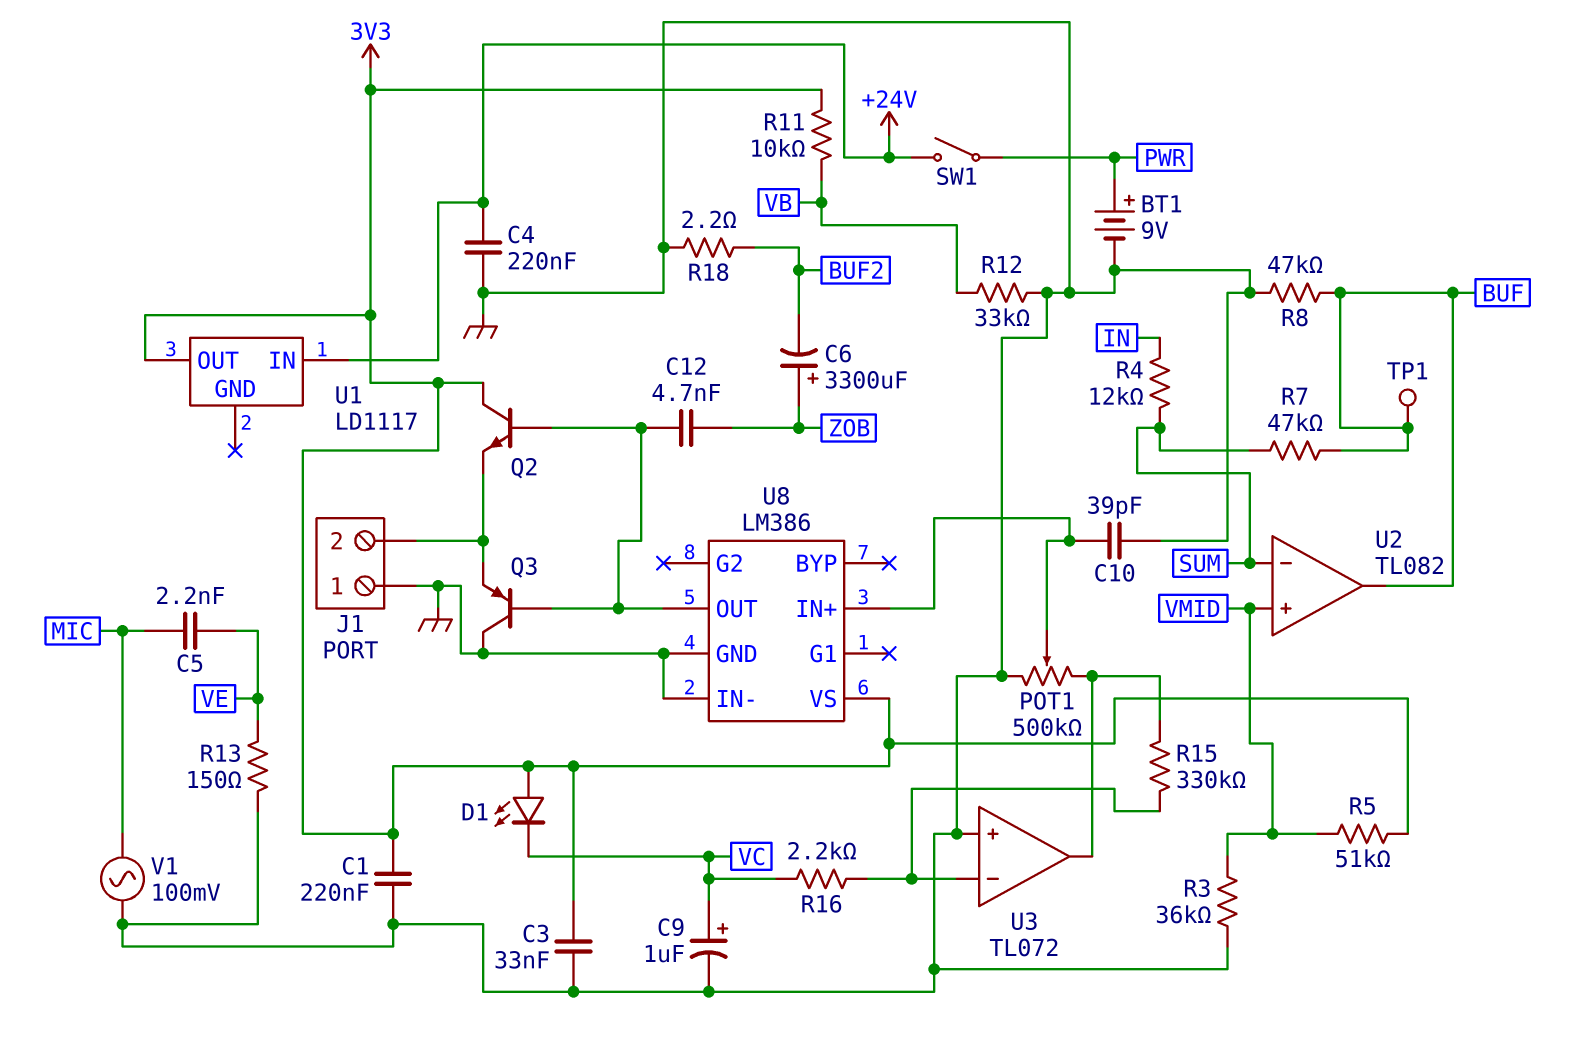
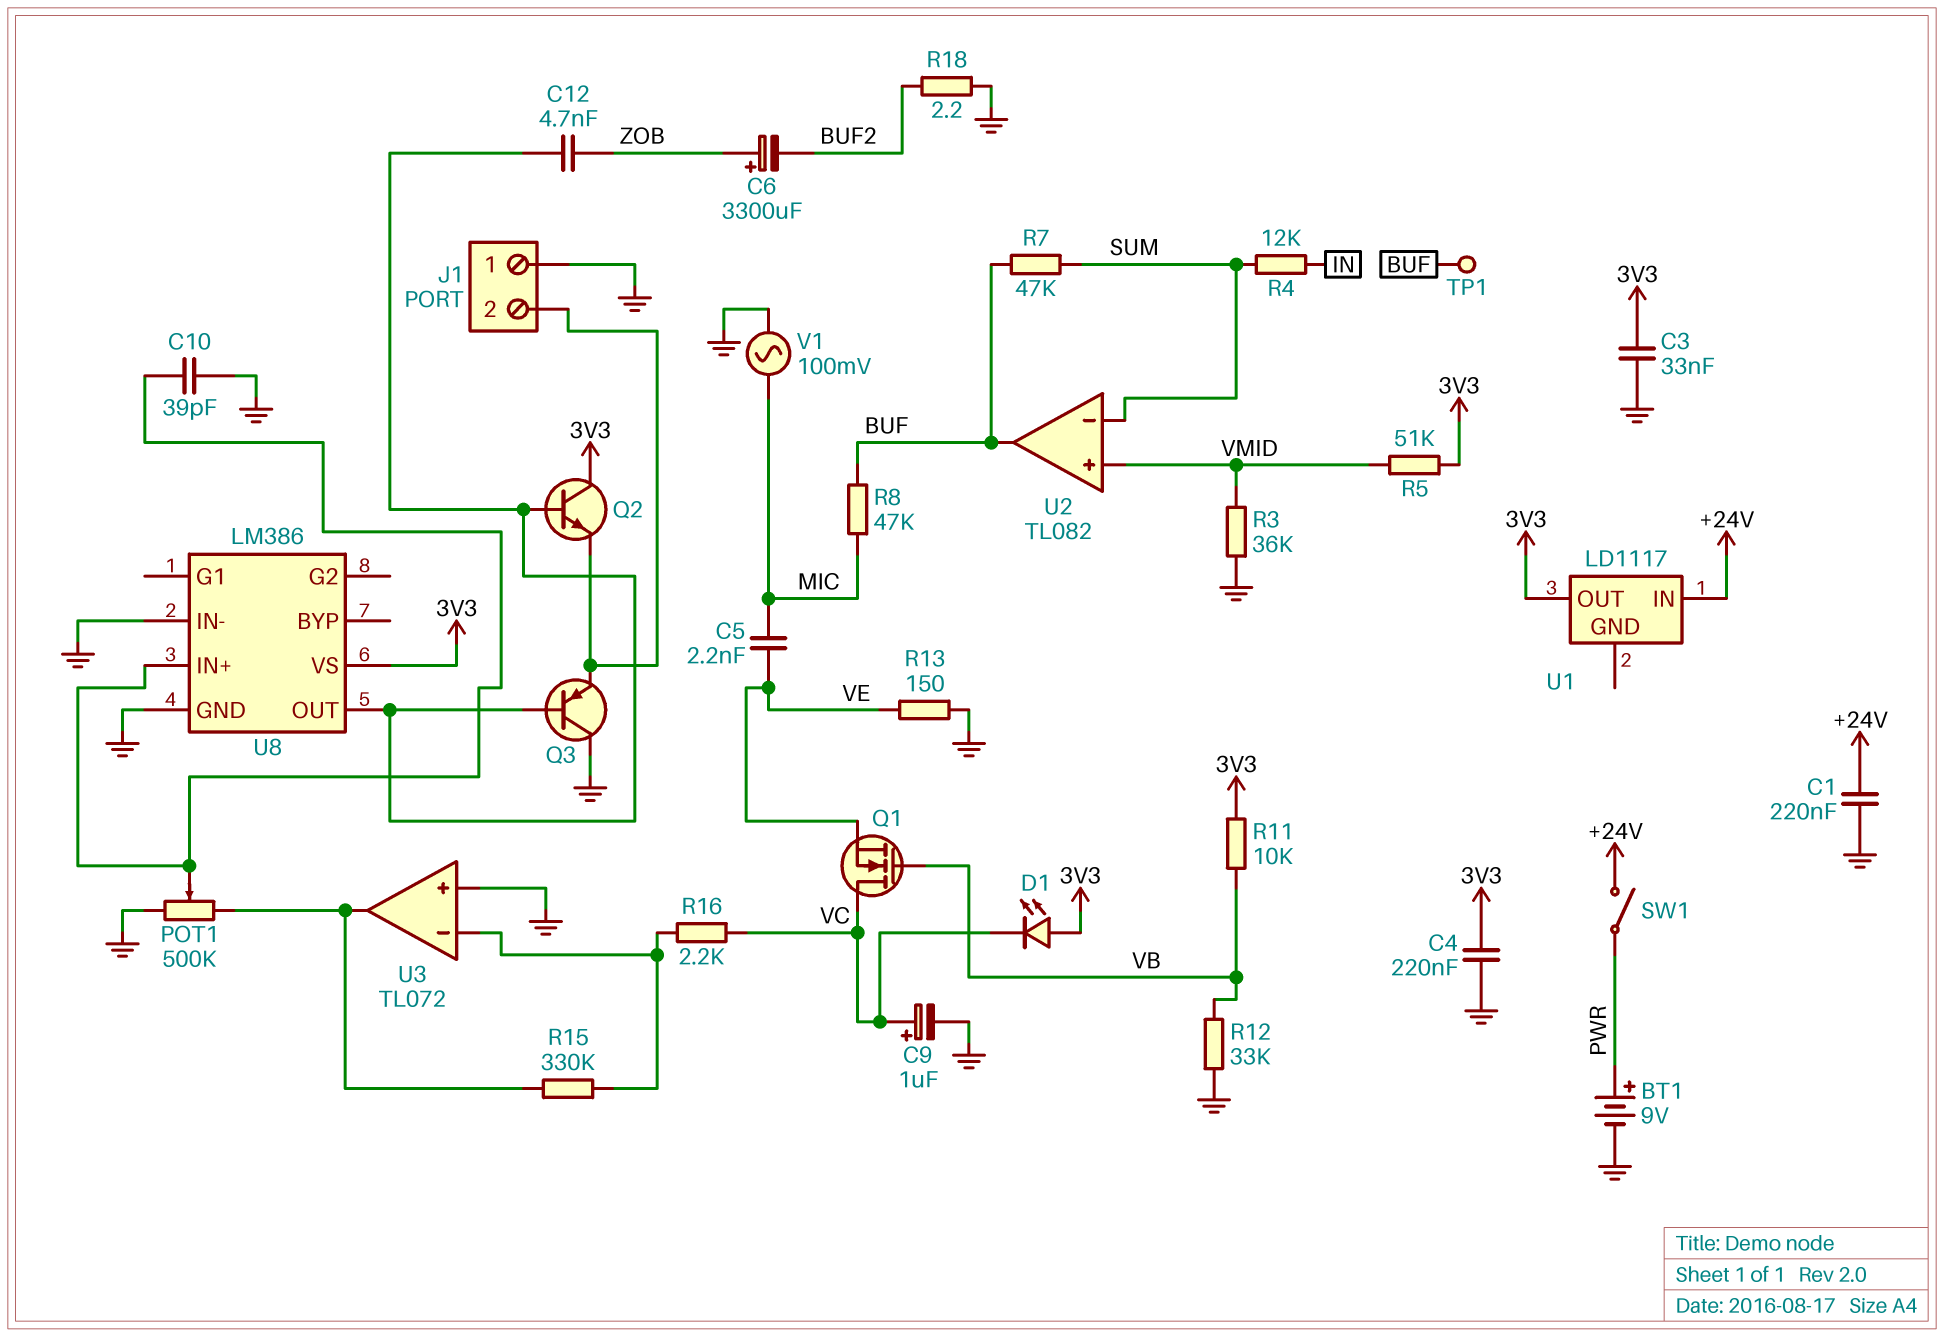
C1: 220nF (3V3, GND) -> 220nF (+24V, GND)
C4: 220nF (+24V, GND) -> 220nF (3V3, GND)
Q1: none -> NMOS (G VB, D VC, S VE)
R8: 47k (BUF, GND) -> 47k (BUF, MIC)

